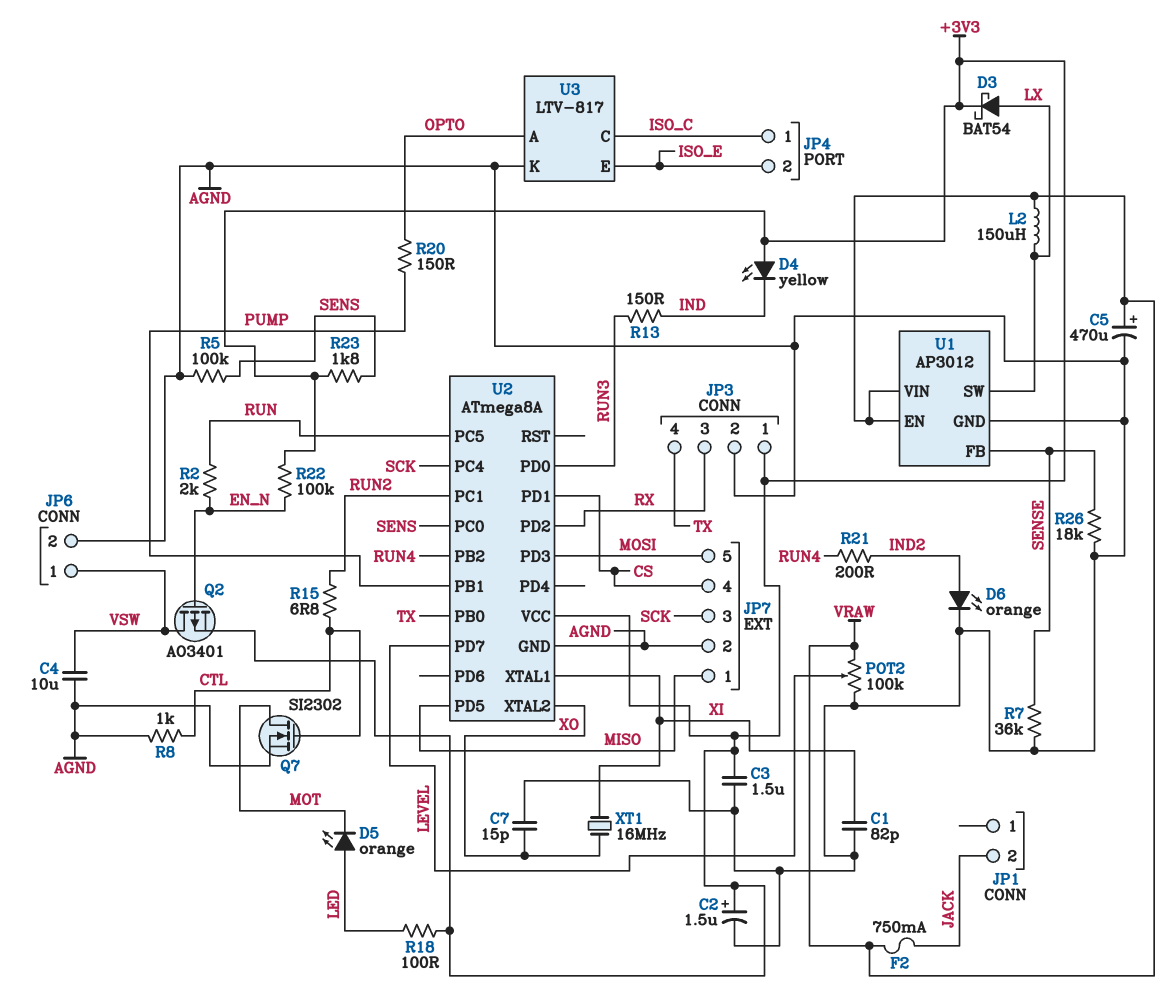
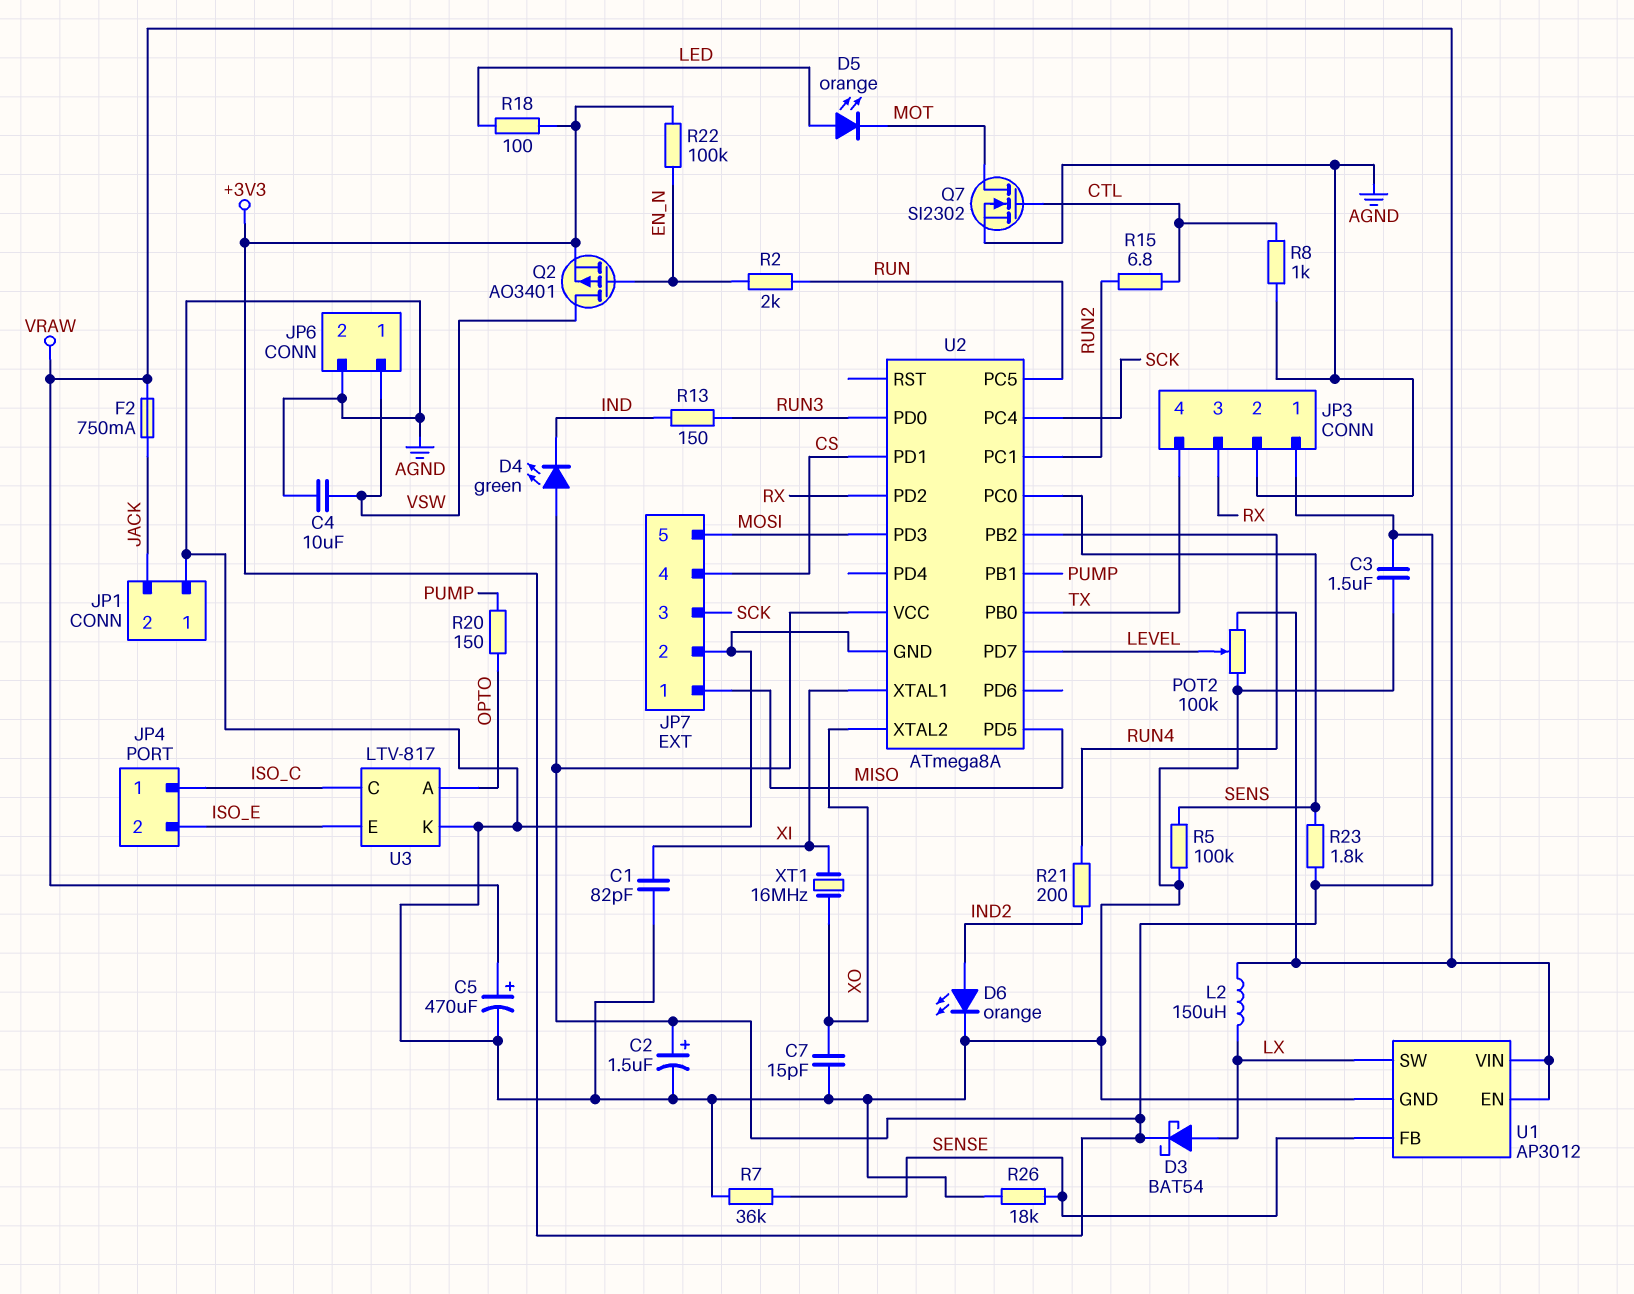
D4: LED yellow (A +3V3, K IND) -> LED green (A +3V3, K IND)
JP1 pin 1: none -> AGND

